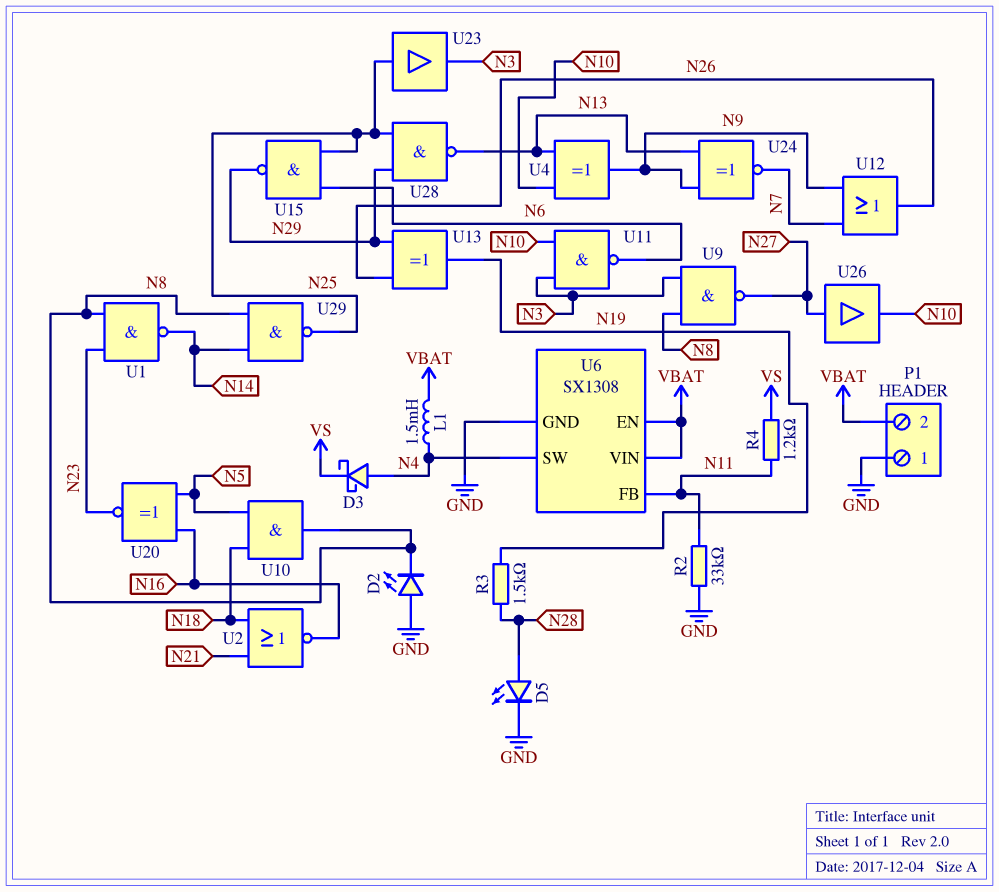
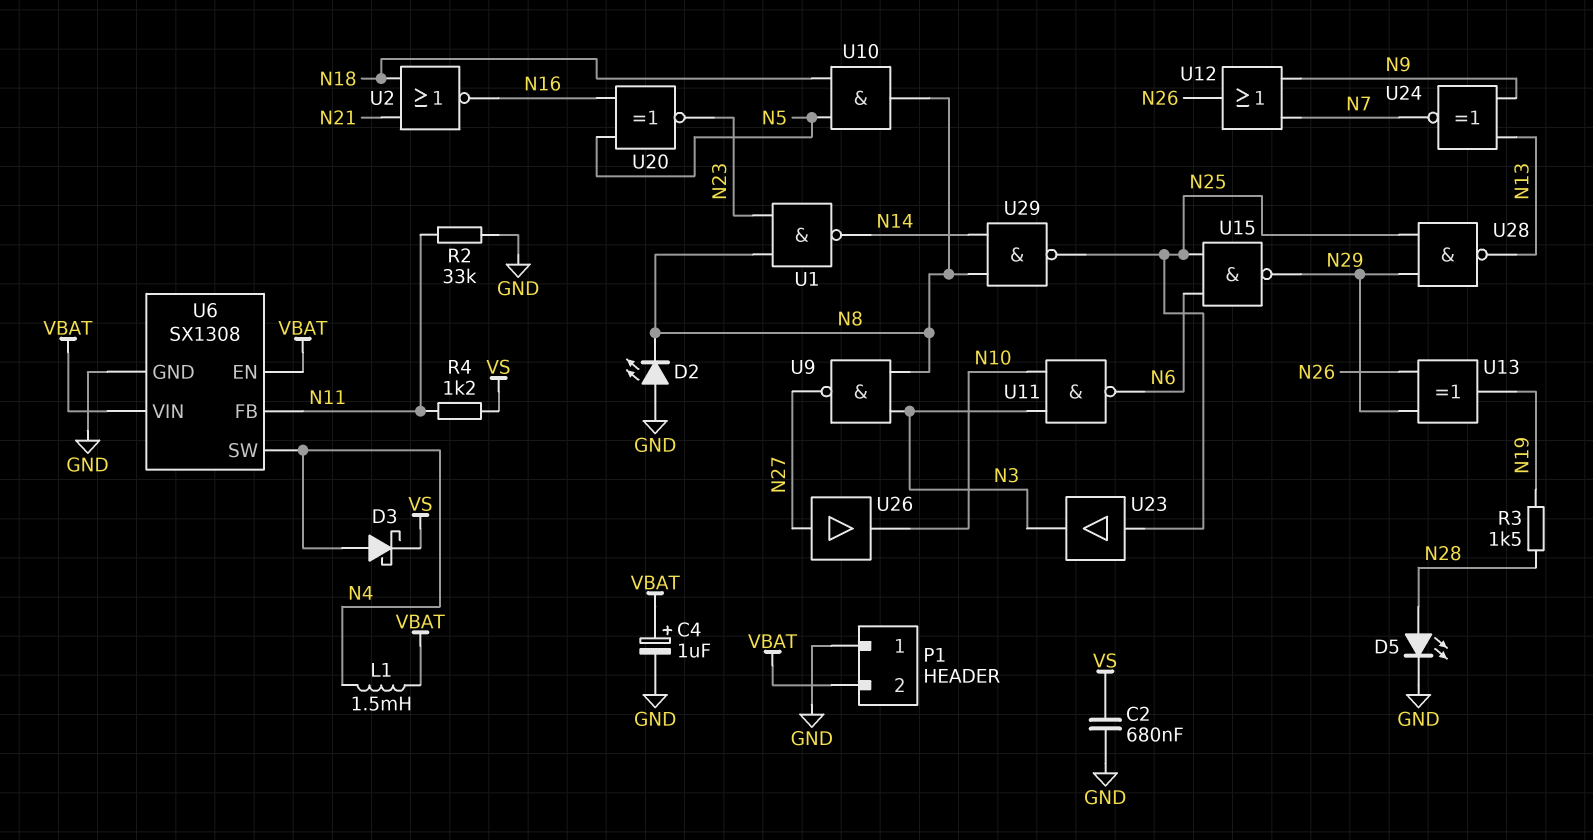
C2: none -> 680nF (GND, VS)
C4: none -> 1uF (plus VBAT, minus GND)
U4: XOR (in N10, in N13, out N9) -> none

